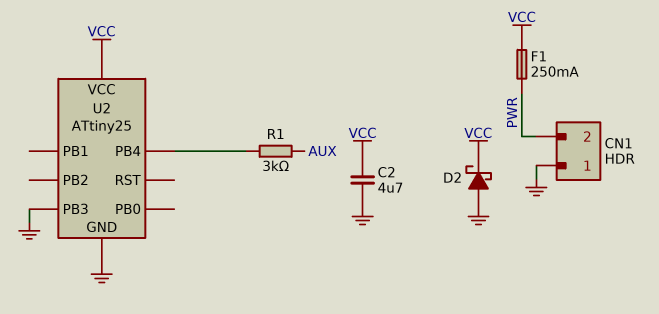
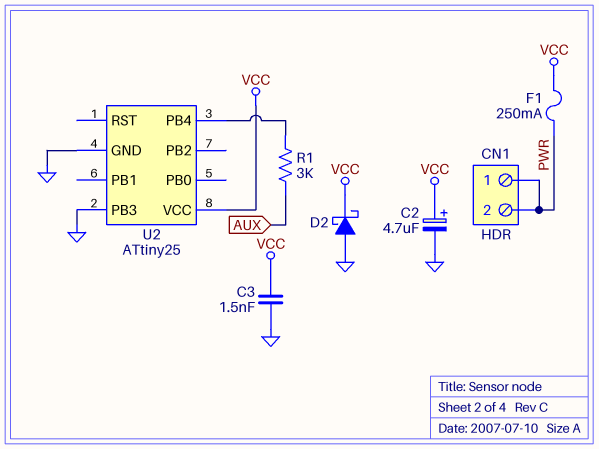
C2: 4.7uF (GND, VCC) -> 4.7uF (plus VCC, minus GND)
C3: none -> 1.5nF (GND, VCC)
CN1 pin 1: GND -> PWR

